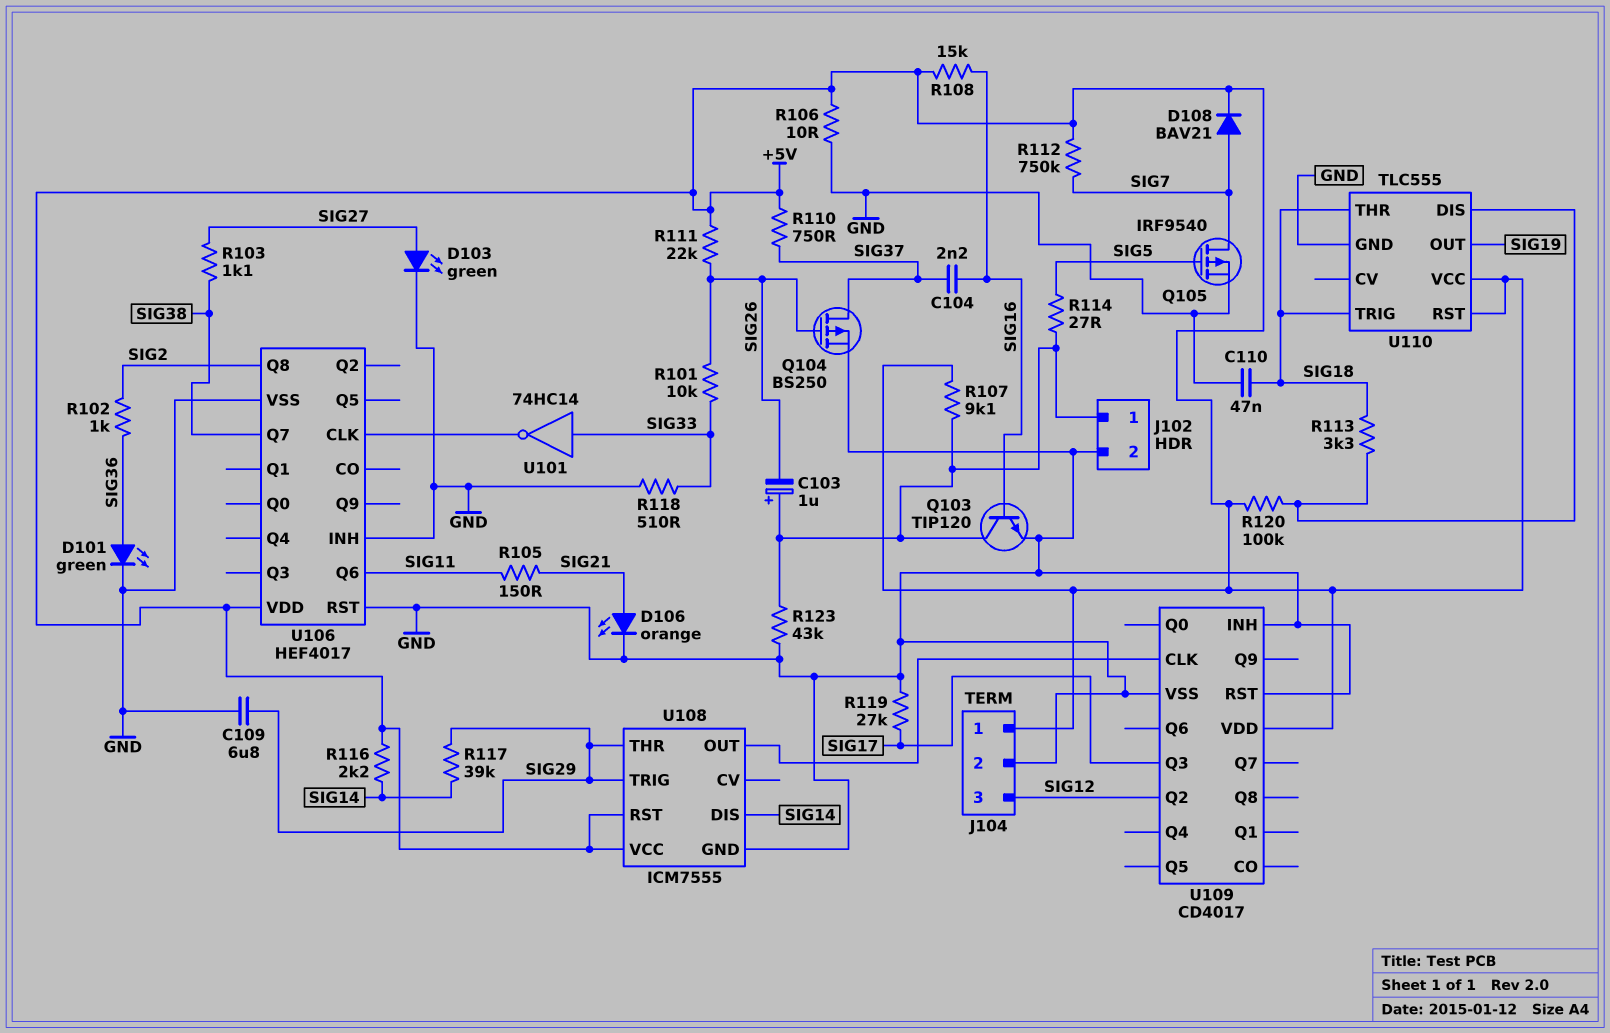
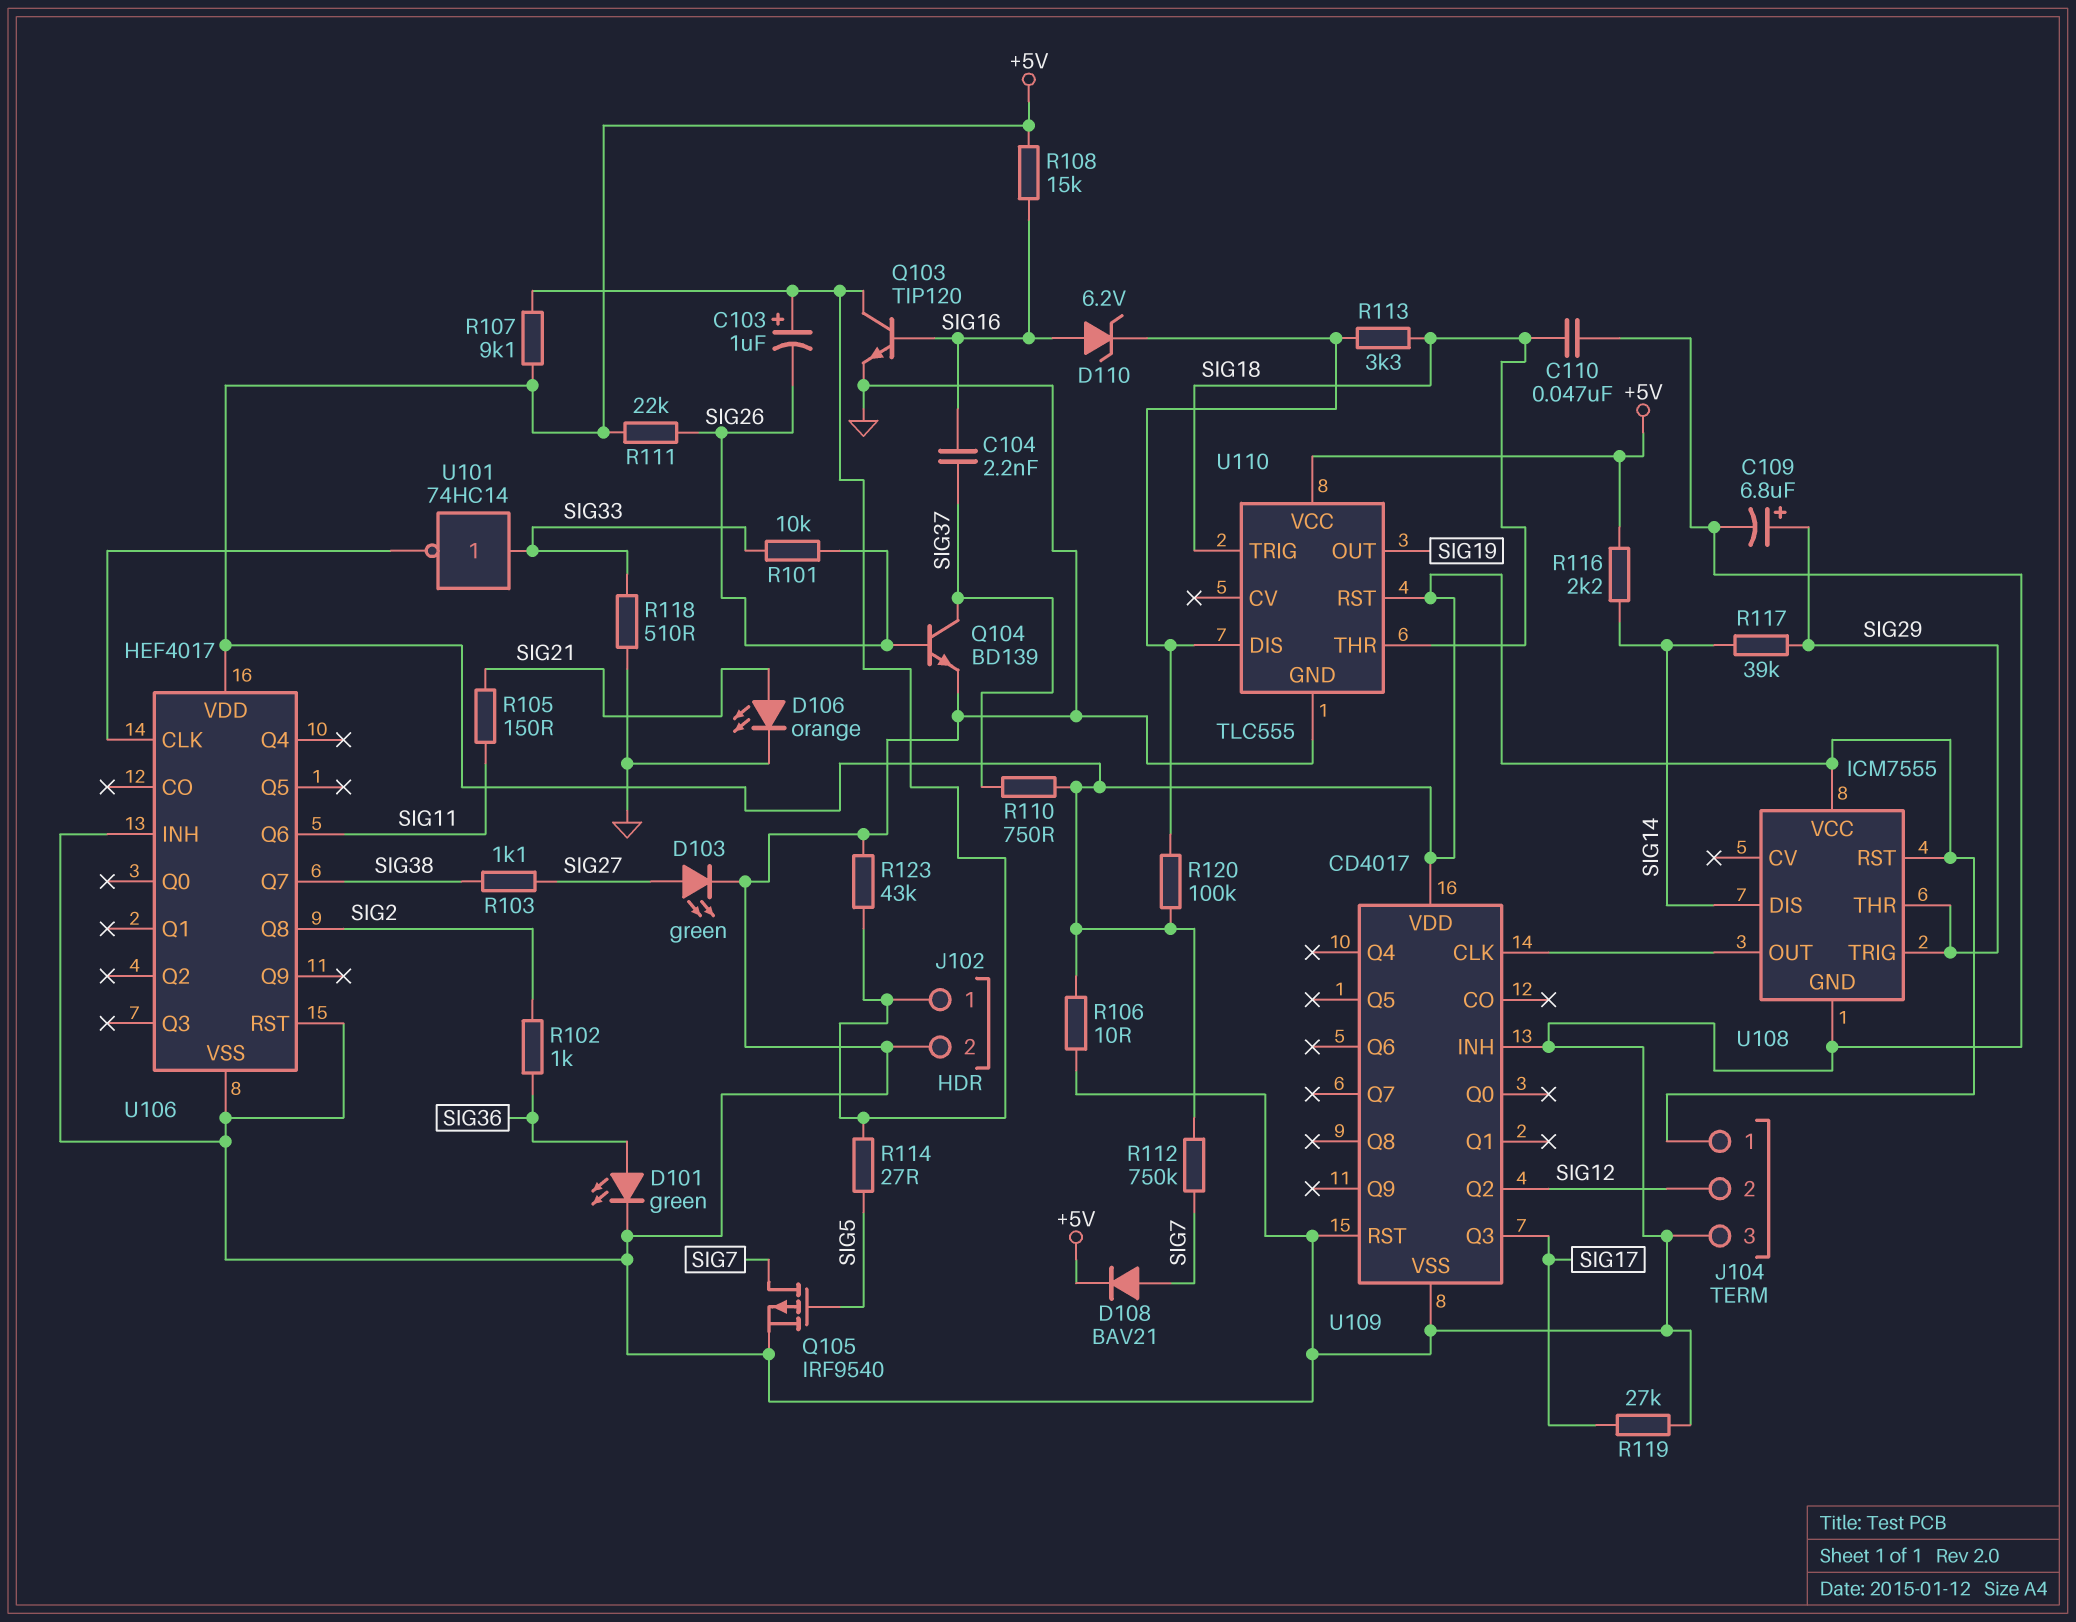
C109: 6.8uF (GND, SIG29) -> 6.8uF (plus SIG29, minus GND)
D110: none -> zener 6.2V (A SIG16, K U110/DIS)
J104 pin 2: GND -> SIG12
J104 pin 3: SIG12 -> GND
Q104: PMOS BS250 (G SIG26, D SIG37, S GND) -> NPN BD139 (B SIG26, C SIG37, E GND)

